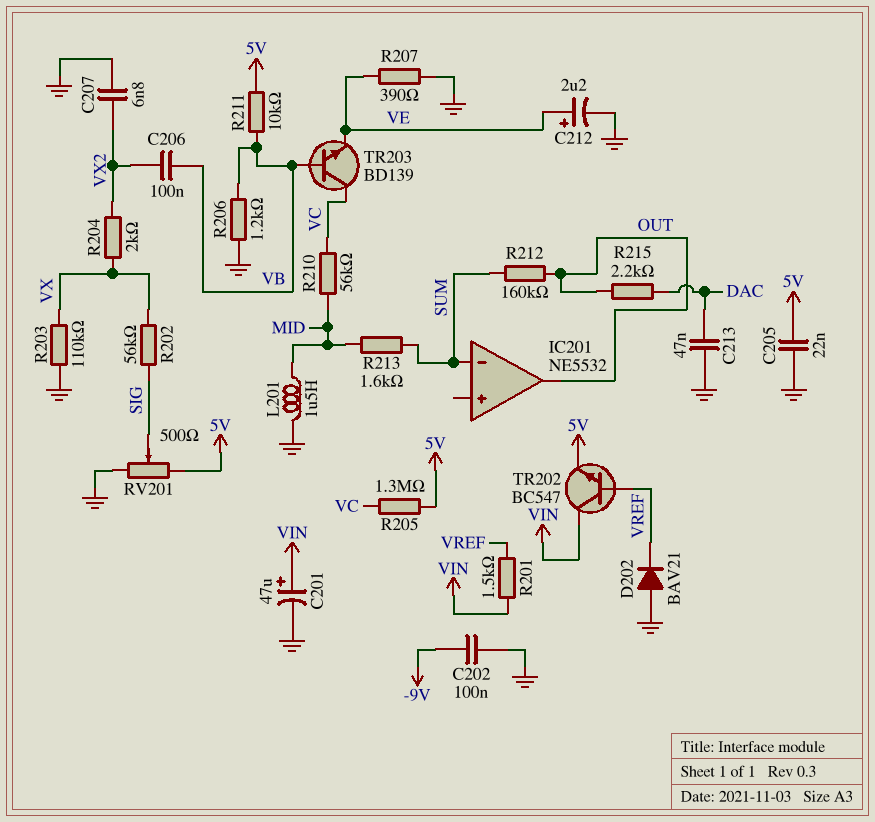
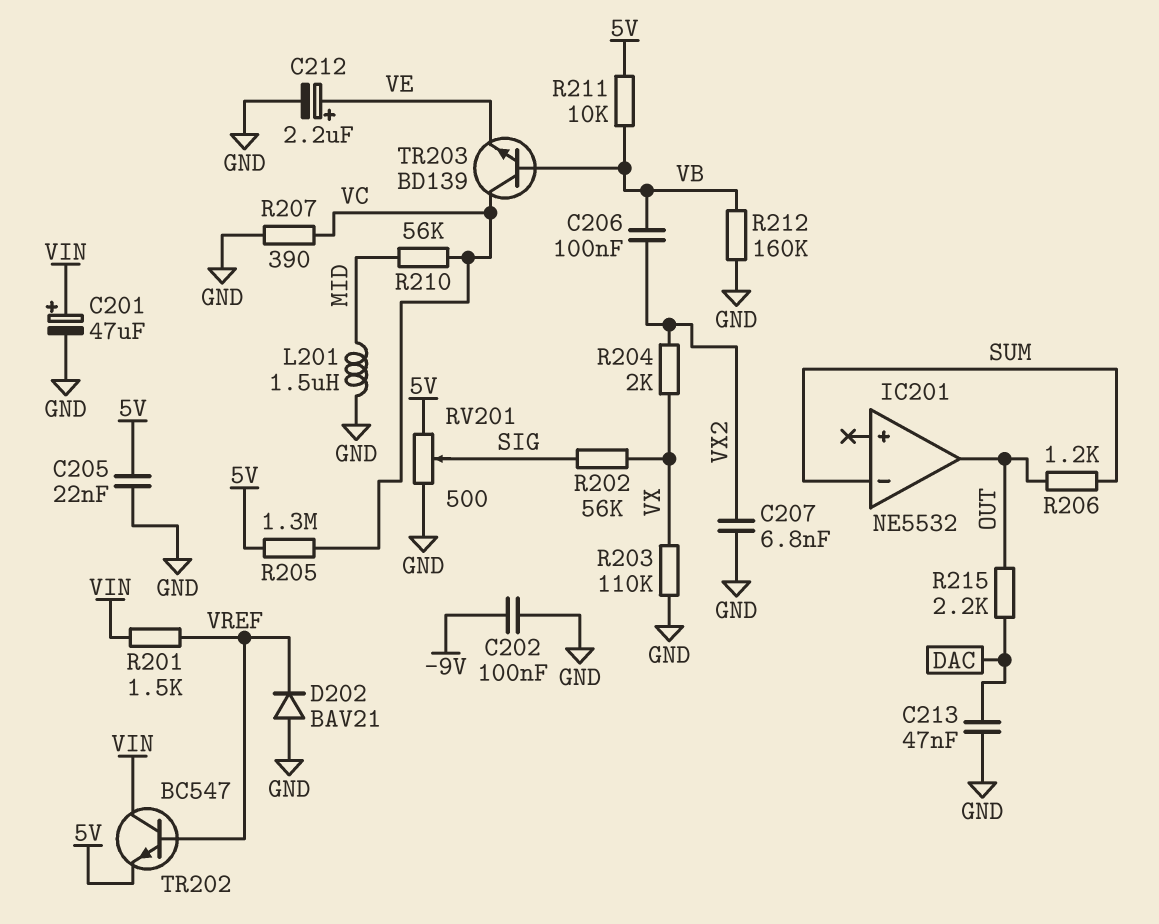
R206: 1.2k (GND, VB) -> 1.2k (OUT, SUM)
R207: 390 (GND, VE) -> 390 (GND, VC)
R212: 160k (OUT, SUM) -> 160k (GND, VB)
R213: 1.6k (MID, SUM) -> none

